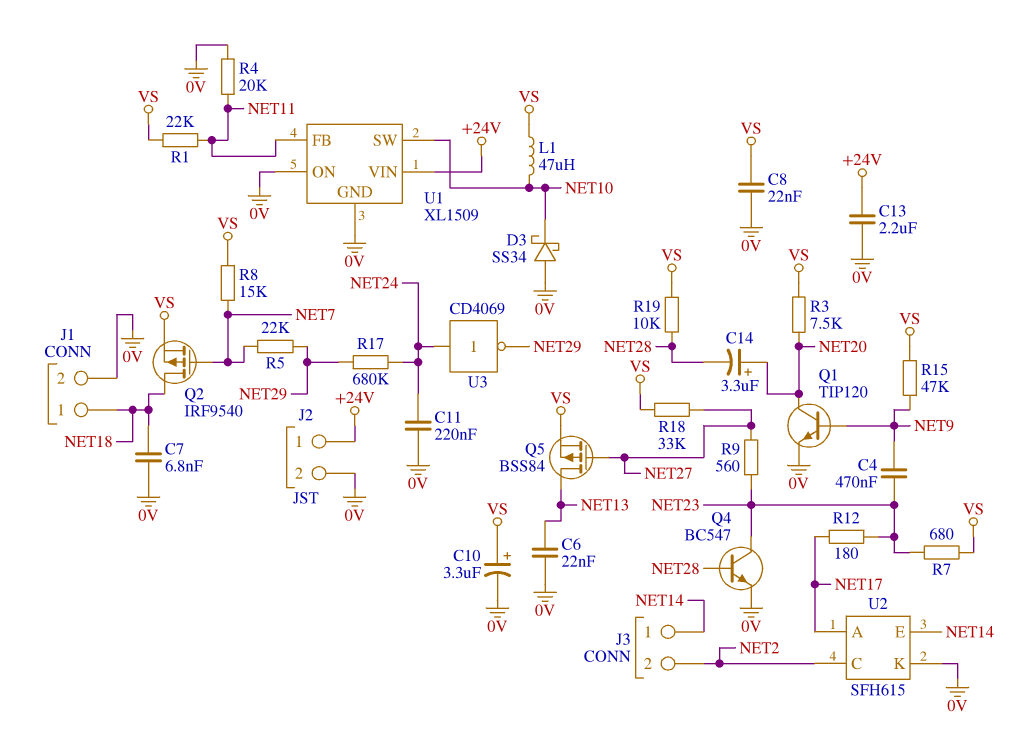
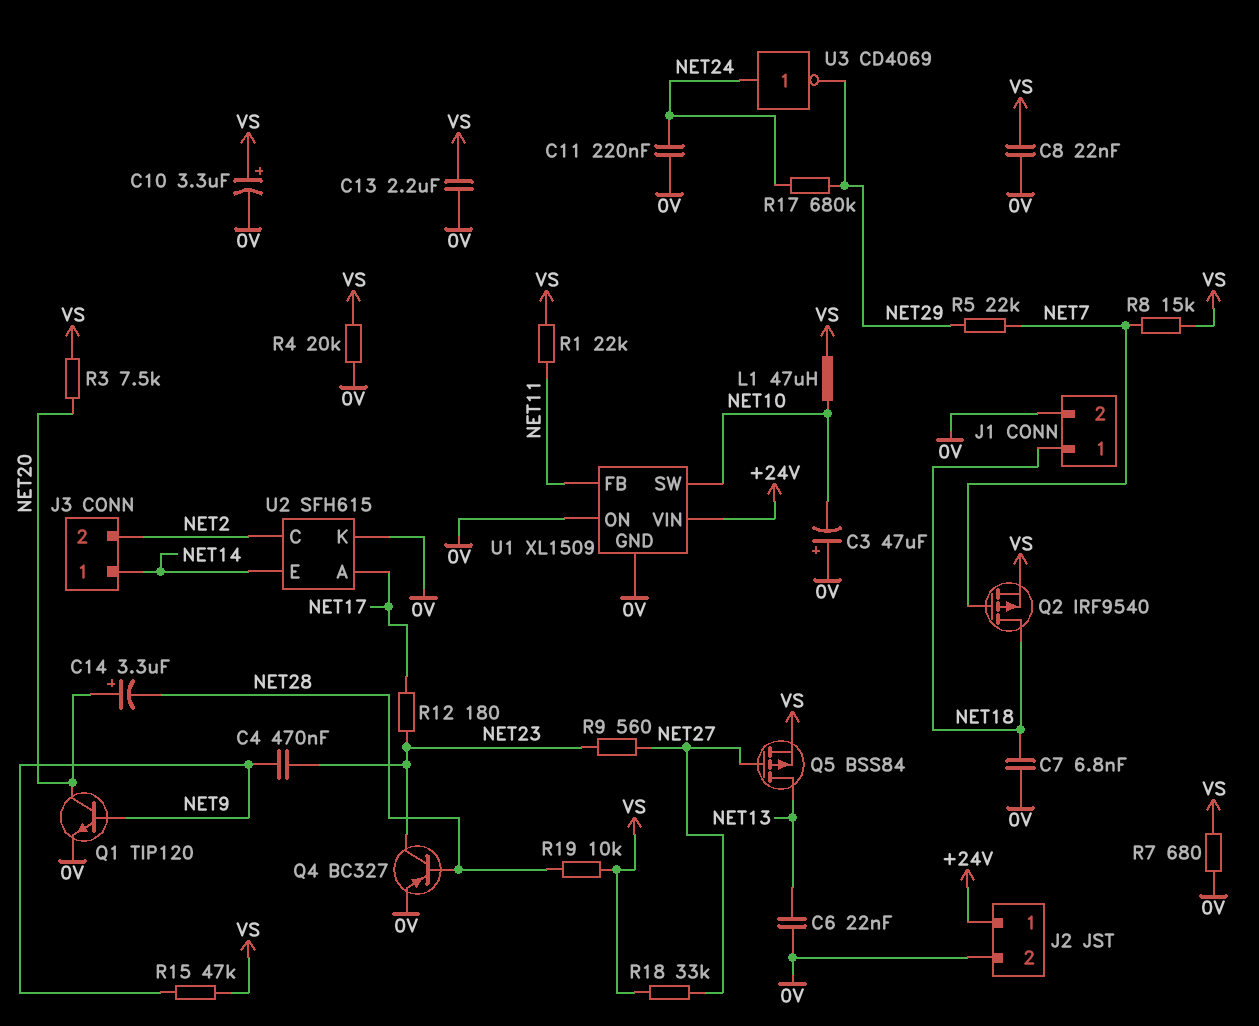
C3: none -> 47uF (plus 0V, minus NET10)
C13: 2.2uF (+24V, 0V) -> 2.2uF (0V, VS)
D3: schottky SS34 (A 0V, K NET10) -> none
Q4: NPN BC547 (B NET28, C NET23, E 0V) -> PNP BC327 (B NET28, C NET23, E 0V)
R4: 20k (0V, NET11) -> 20k (0V, VS)
R7: 680 (NET23, VS) -> 680 (0V, VS)

